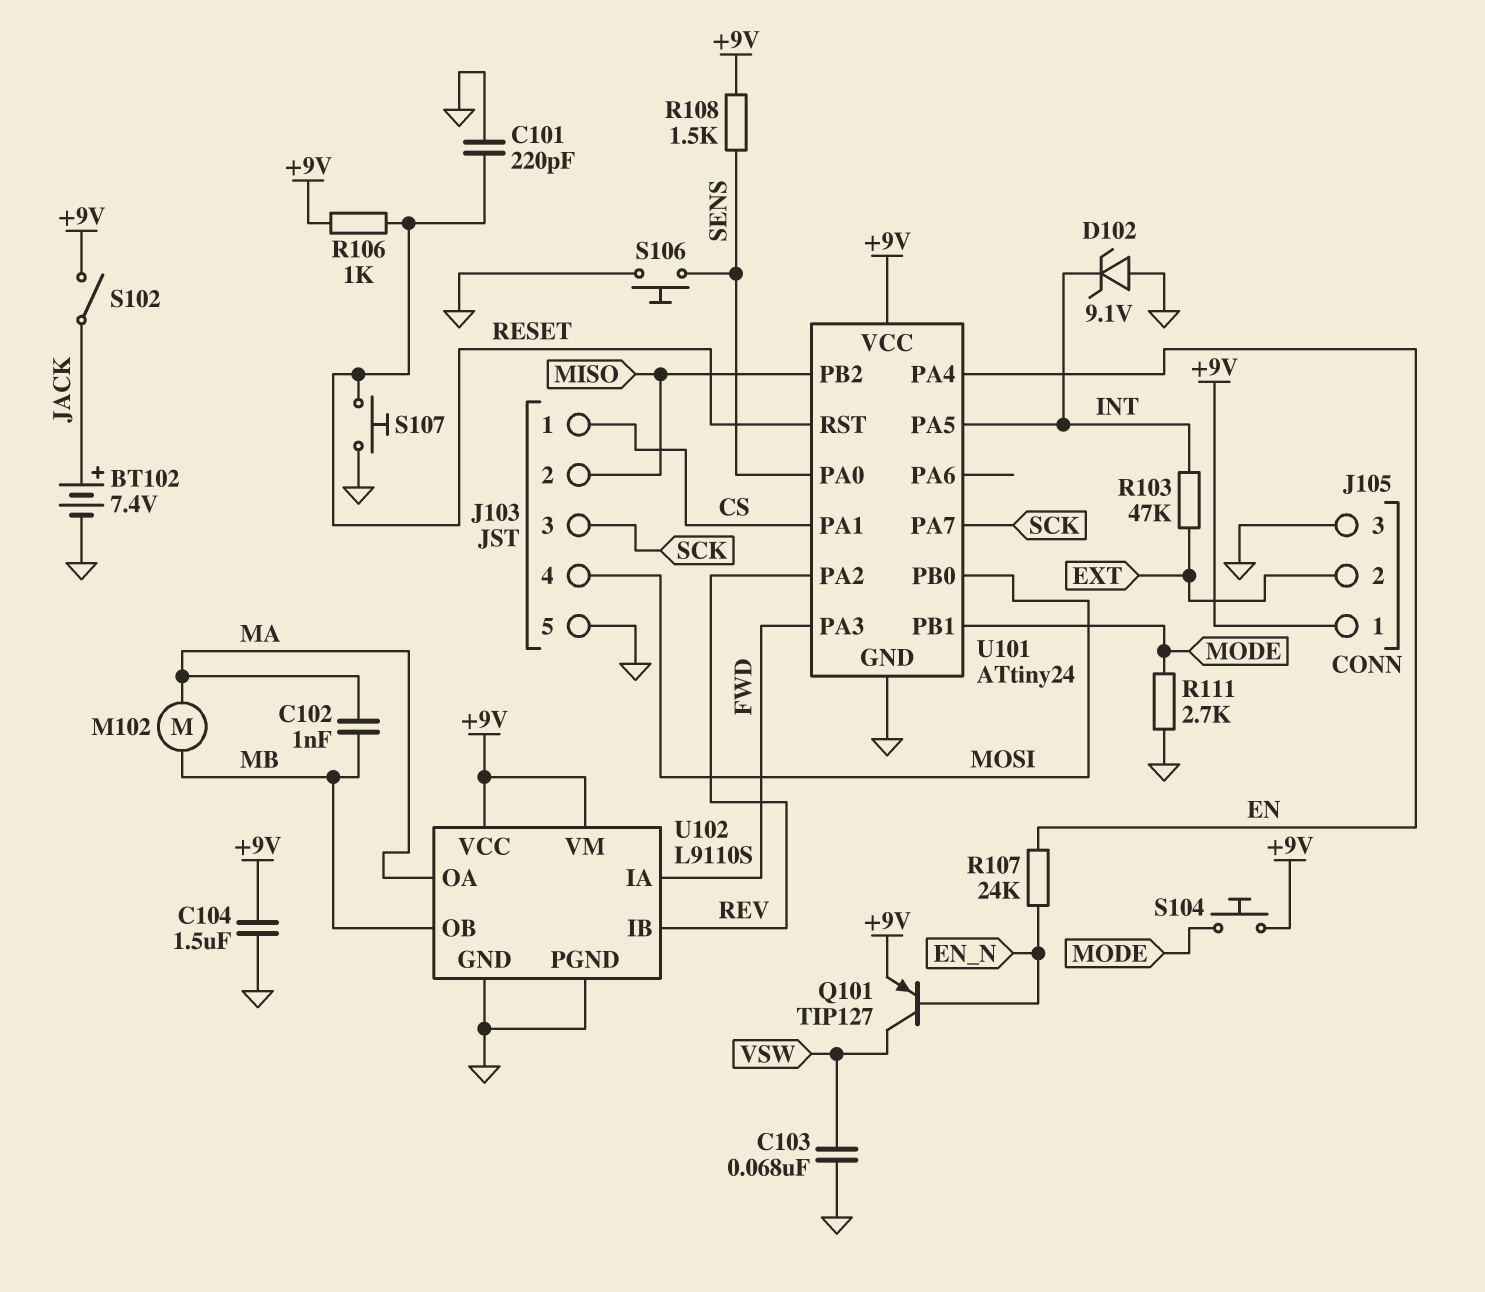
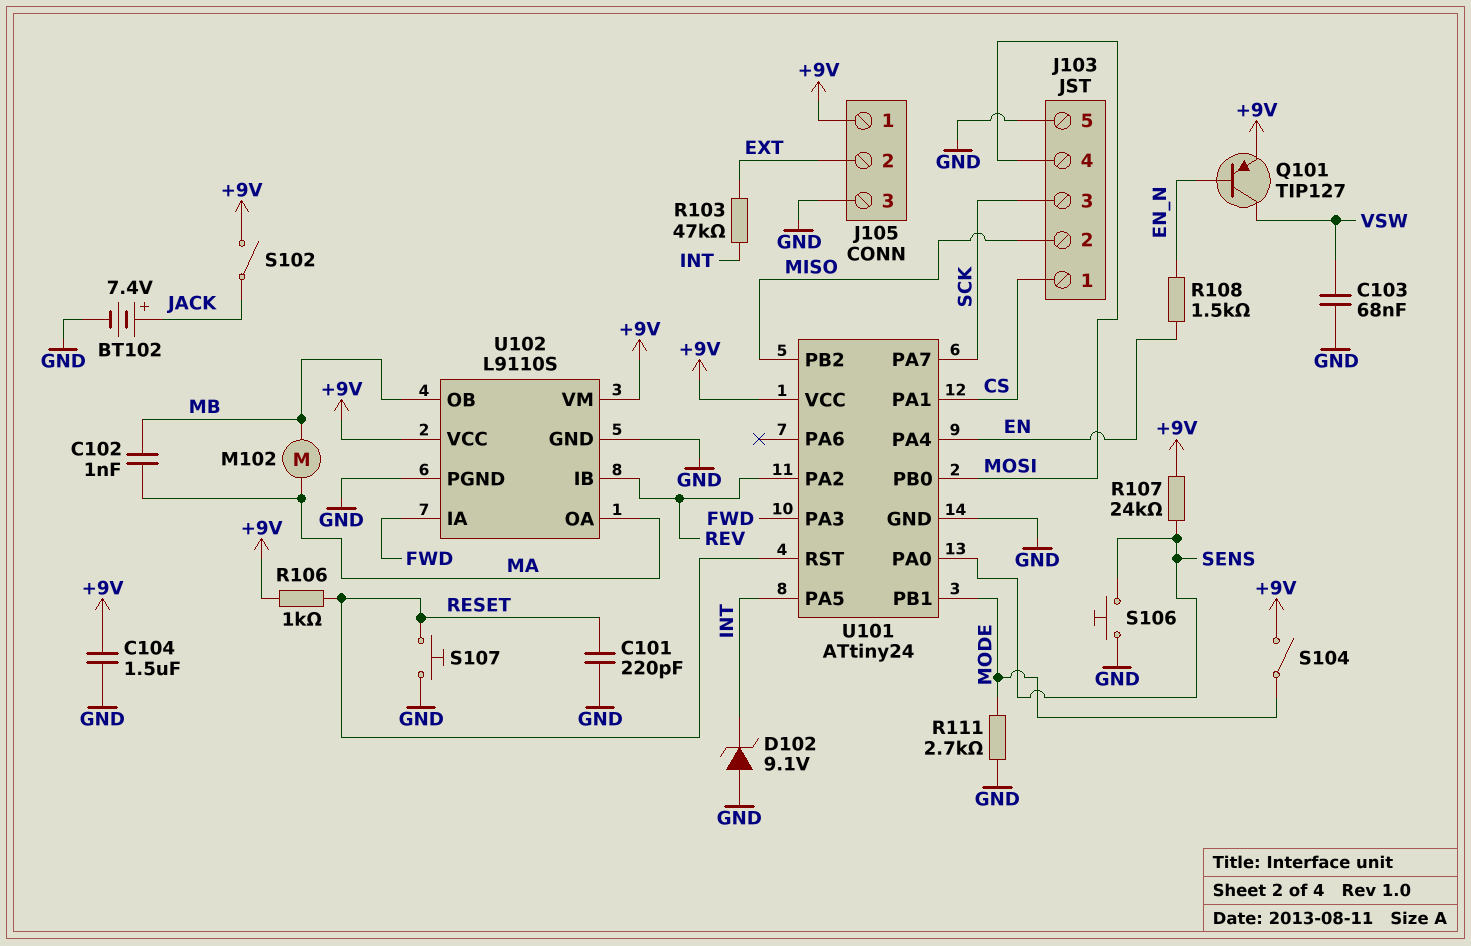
R107: 24k (EN, EN_N) -> 24k (+9V, SENS)
R108: 1.5k (+9V, SENS) -> 1.5k (EN, EN_N)
S104: button (+9V, MODE) -> switch (+9V, MODE)

